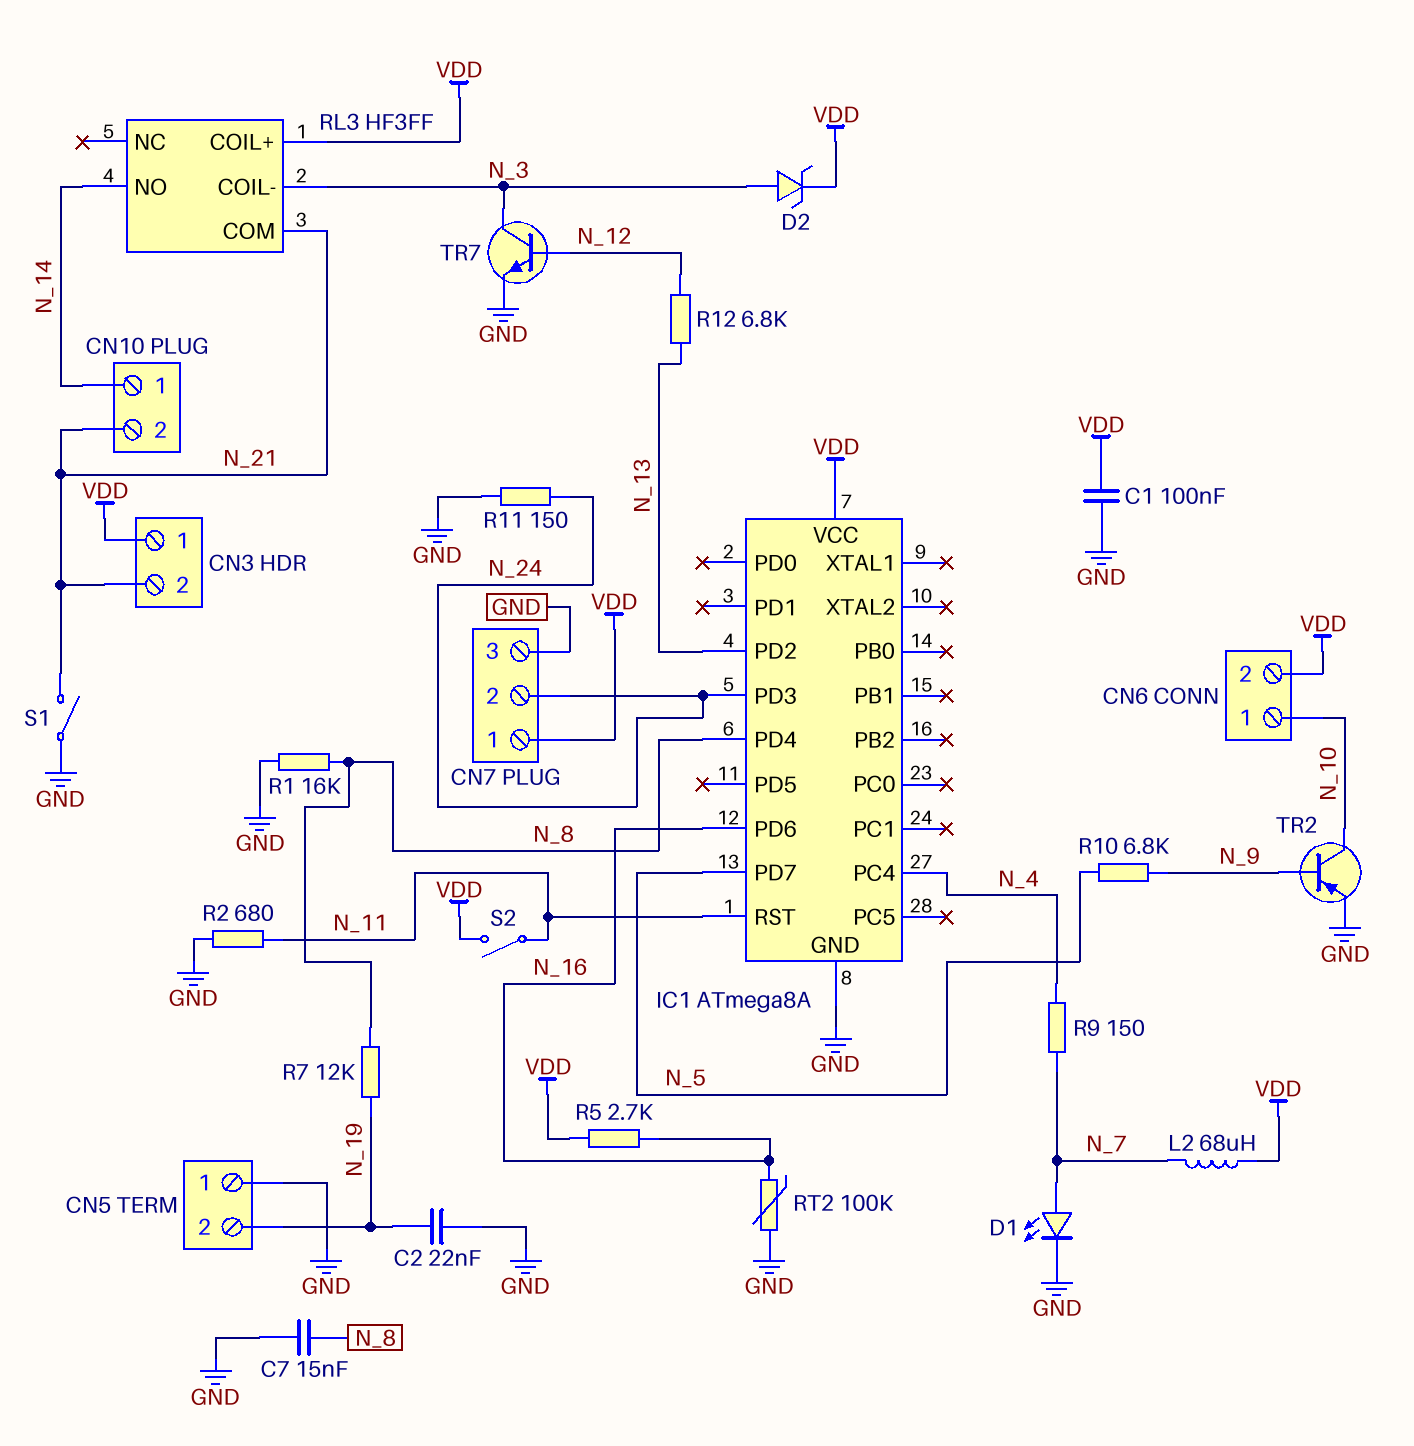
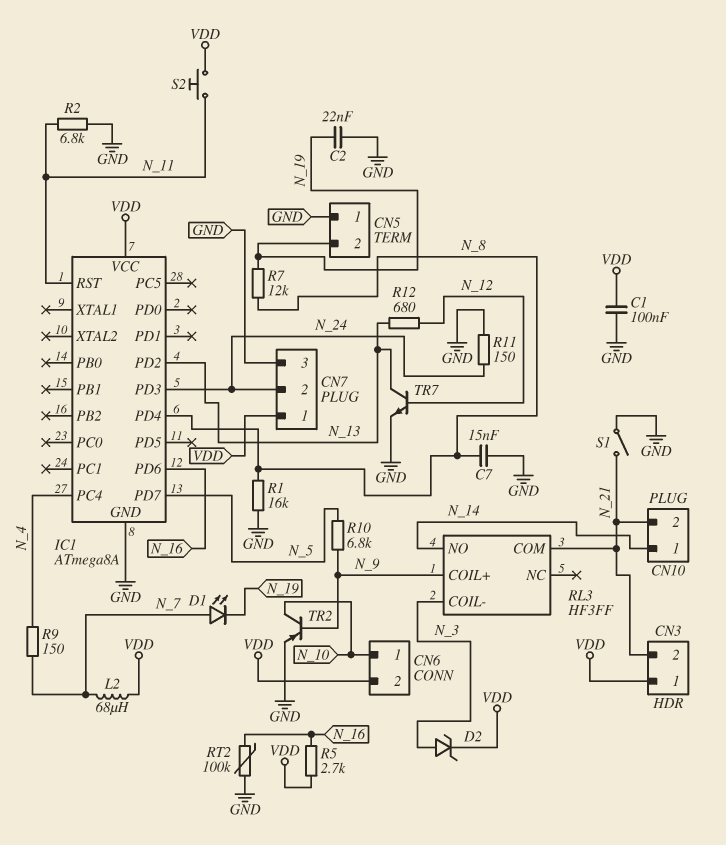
D1: LED (A N_7, K GND) -> LED (A N_7, K N_19)
R2: 680 (GND, N_11) -> 6.8k (GND, N_11)
R12: 6.8k (N_12, N_13) -> 680 (N_12, N_13)
RL3 pin COIL+: VDD -> N_9
S2: switch (N_11, VDD) -> button (N_11, VDD)
TR7: NPN (B N_12, C N_3, E GND) -> NPN (B N_12, C N_13, E GND)

